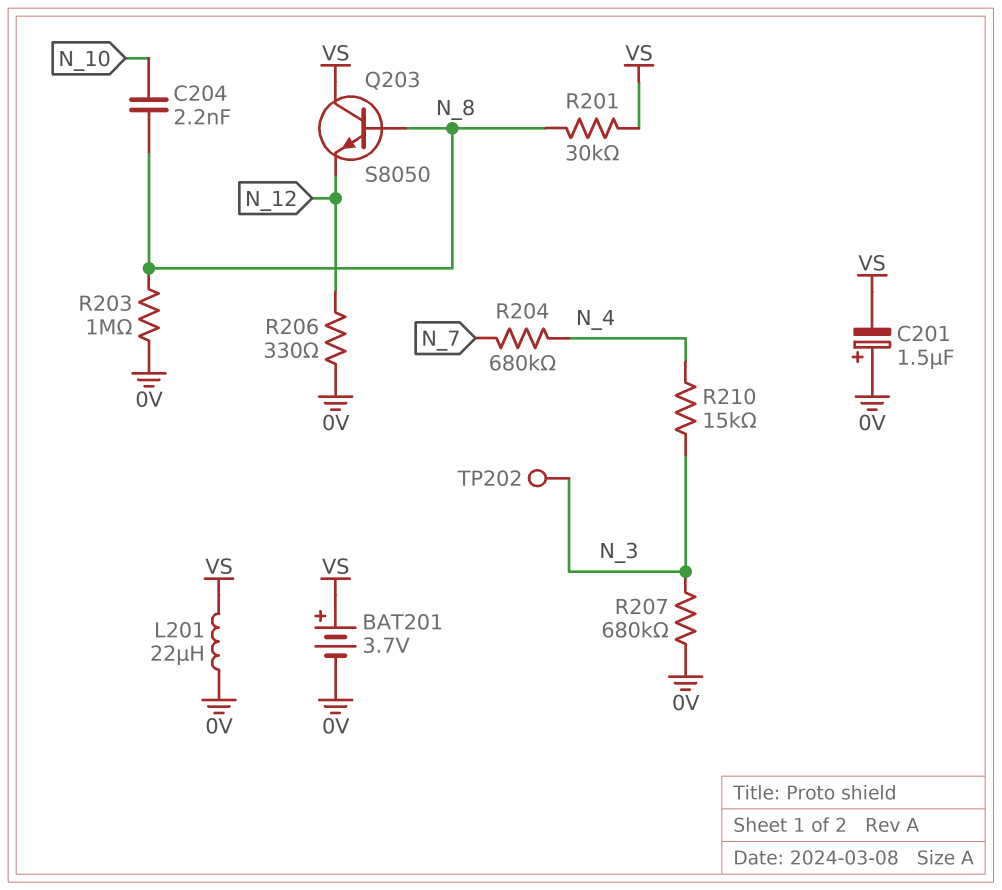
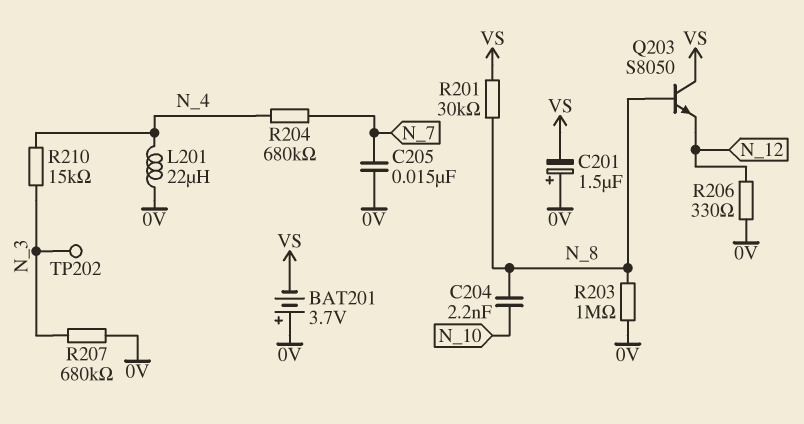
BAT201: 3.7V (plus VS, minus 0V) -> 3.7V (plus 0V, minus VS)
C205: none -> 15nF (0V, N_7)
L201: 22uH (0V, VS) -> 22uH (0V, N_4)

